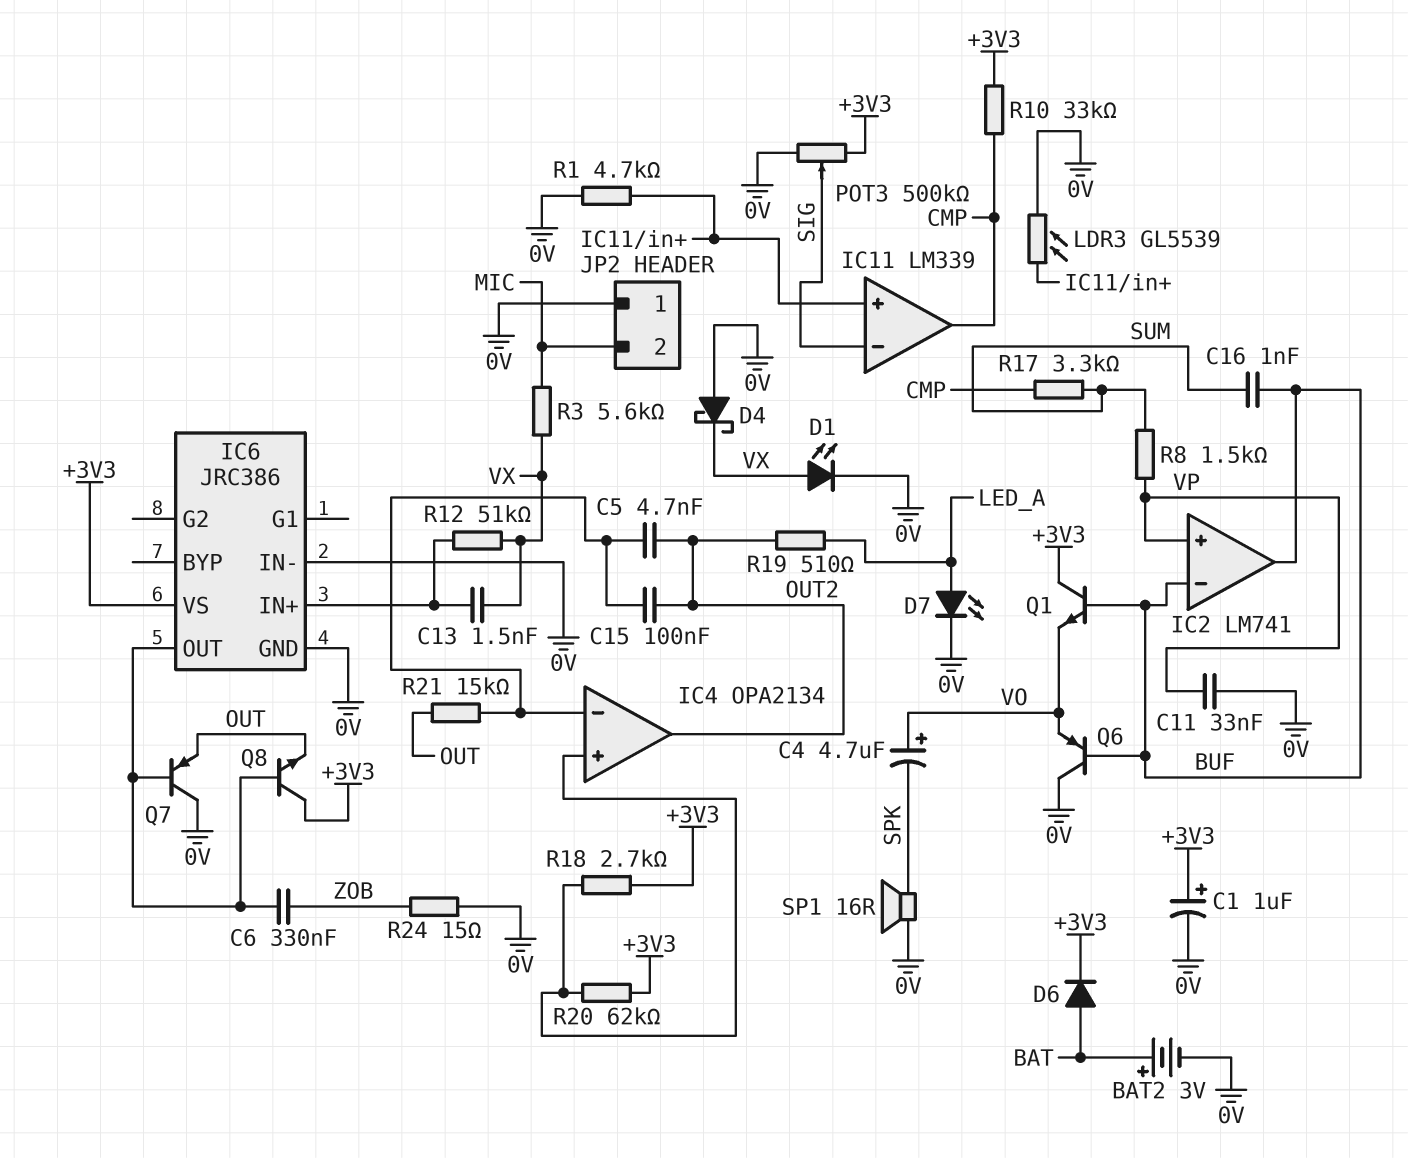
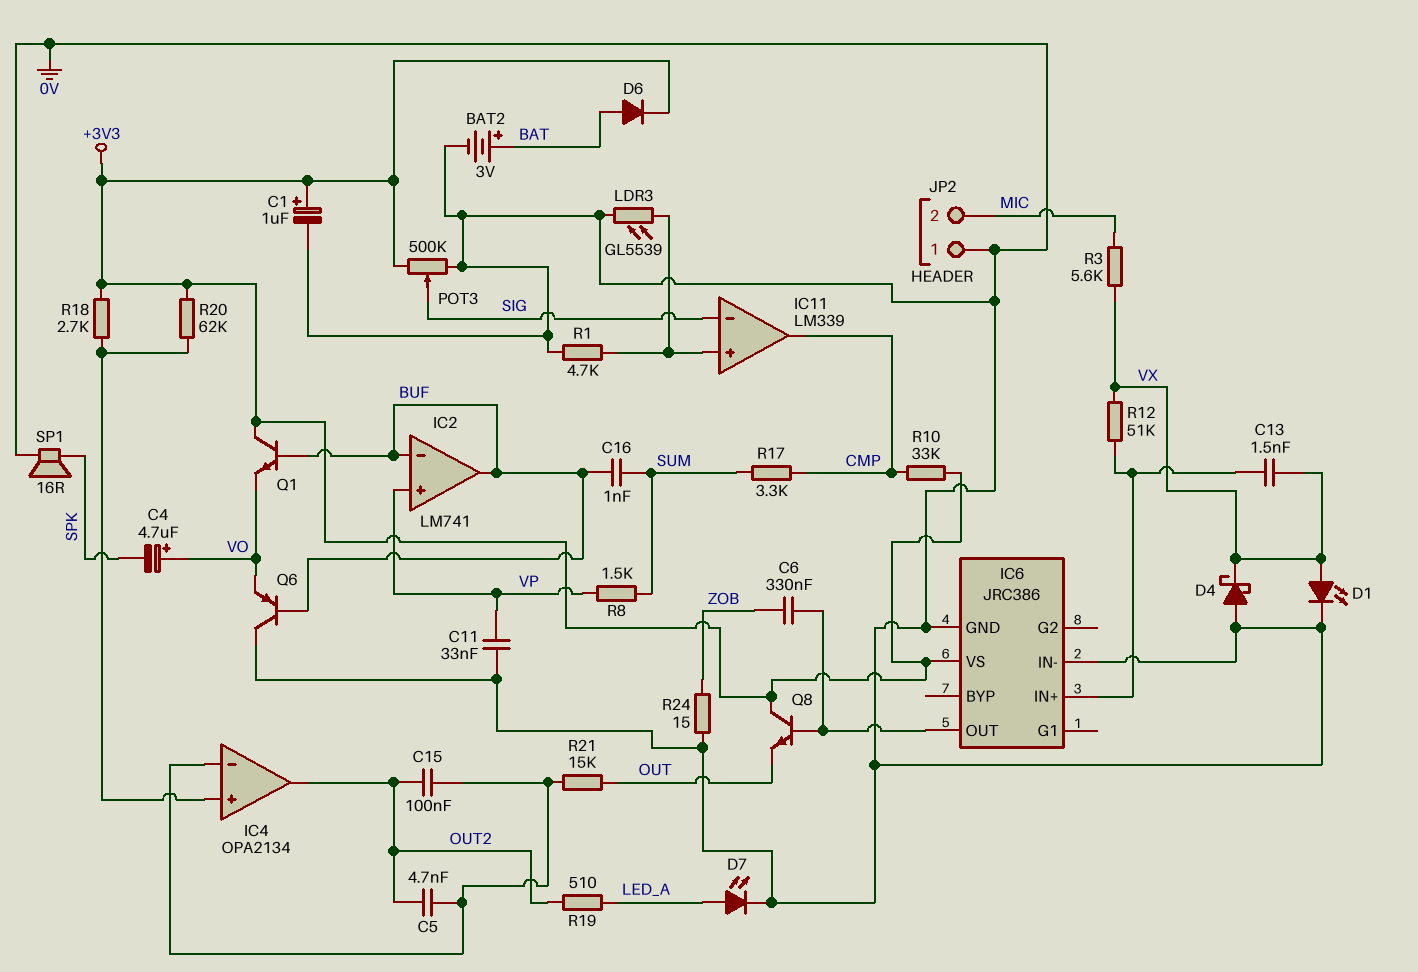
Q7: PNP (B IC6/OUT, C 0V, E OUT) -> none

